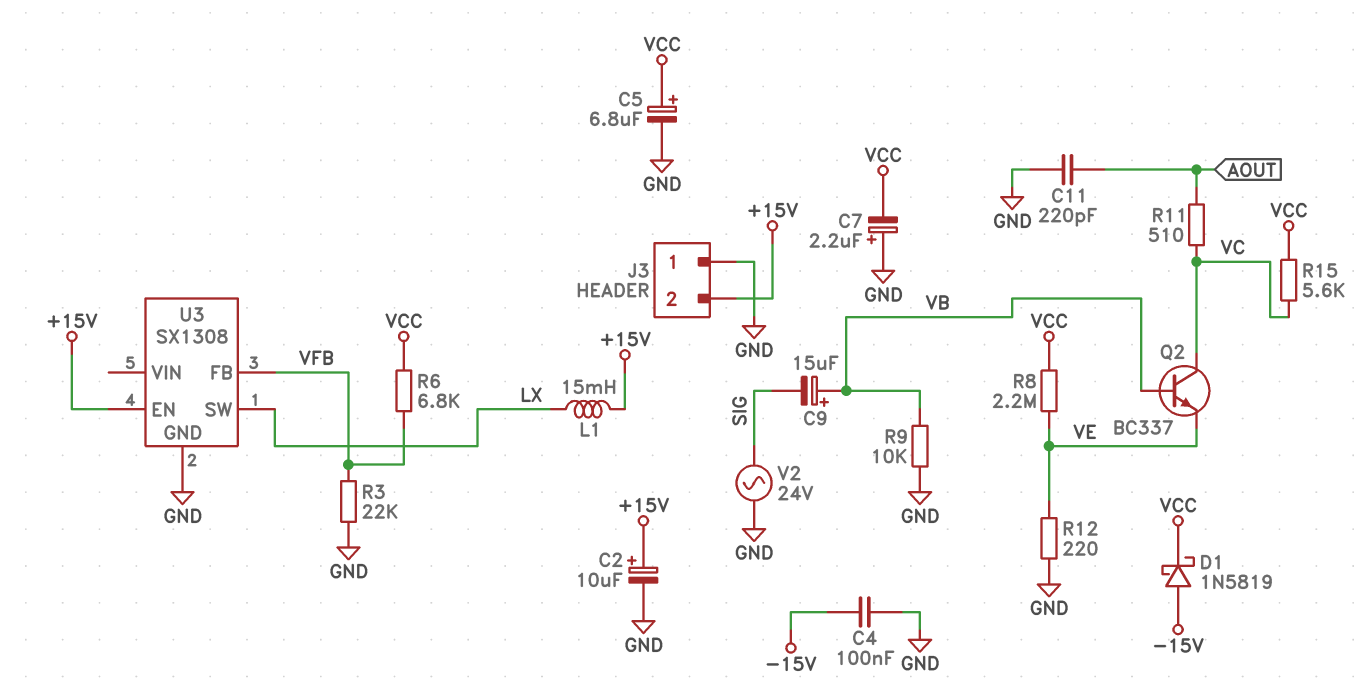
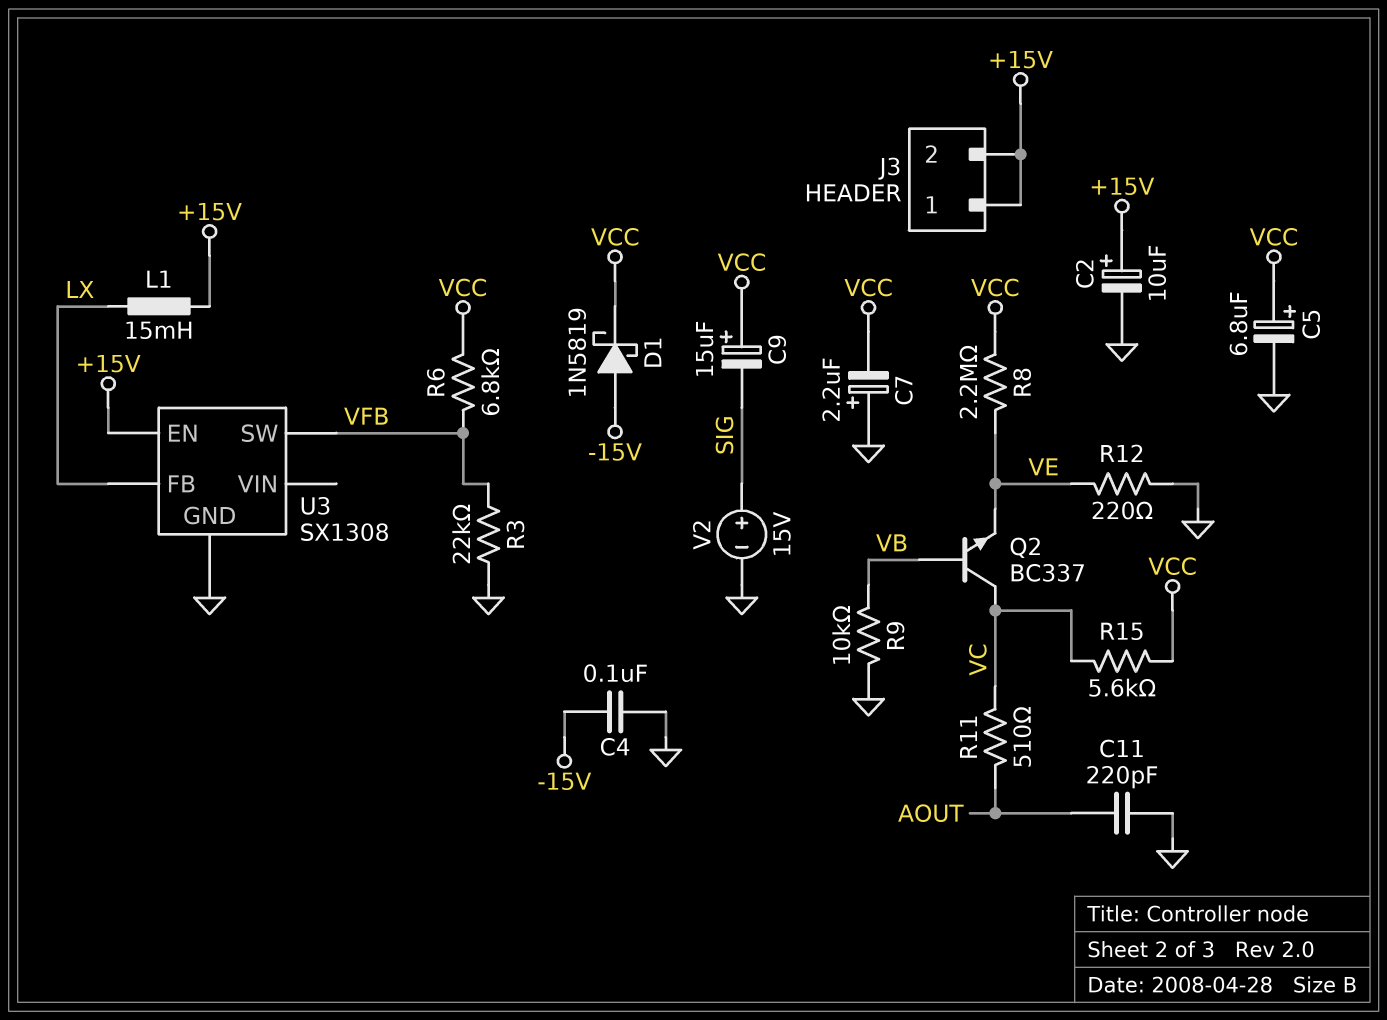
C9: 15uF (plus VB, minus SIG) -> 15uF (plus VCC, minus SIG)
J3 pin 1: GND -> +15V
U3 pin FB: VFB -> LX
U3 pin SW: LX -> VFB
V2: AC 24V (GND, SIG) -> 15V (plus SIG, minus GND)

